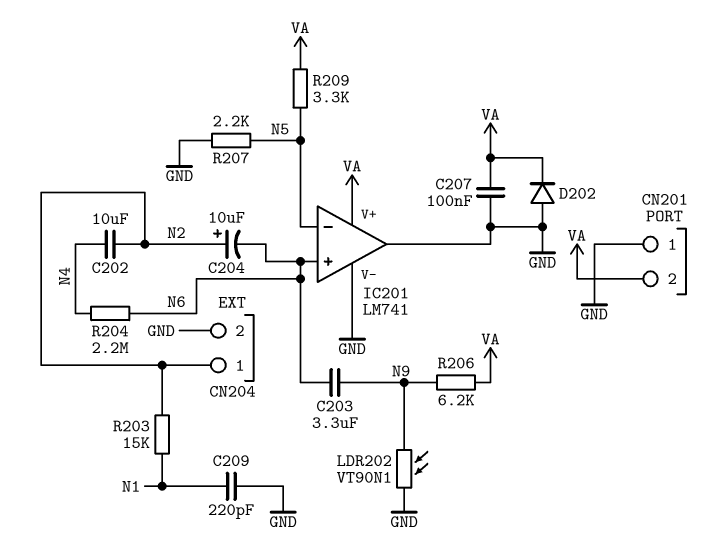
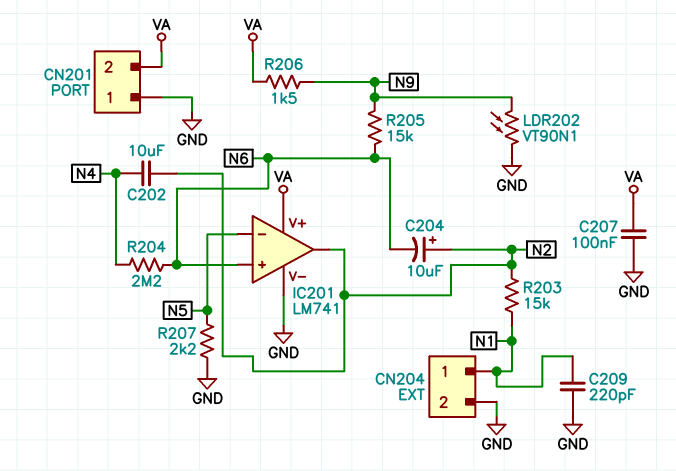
C203: 3.3uF (N6, N9) -> none
CN204 pin 1: N2 -> N1
D202: diode (A GND, K VA) -> none
IC201 pin out: GND -> N2
R205: none -> 15k (N6, N9)
R206: 6.2k (N9, VA) -> 1.5k (N9, VA)
R209: 3.3k (N5, VA) -> none

